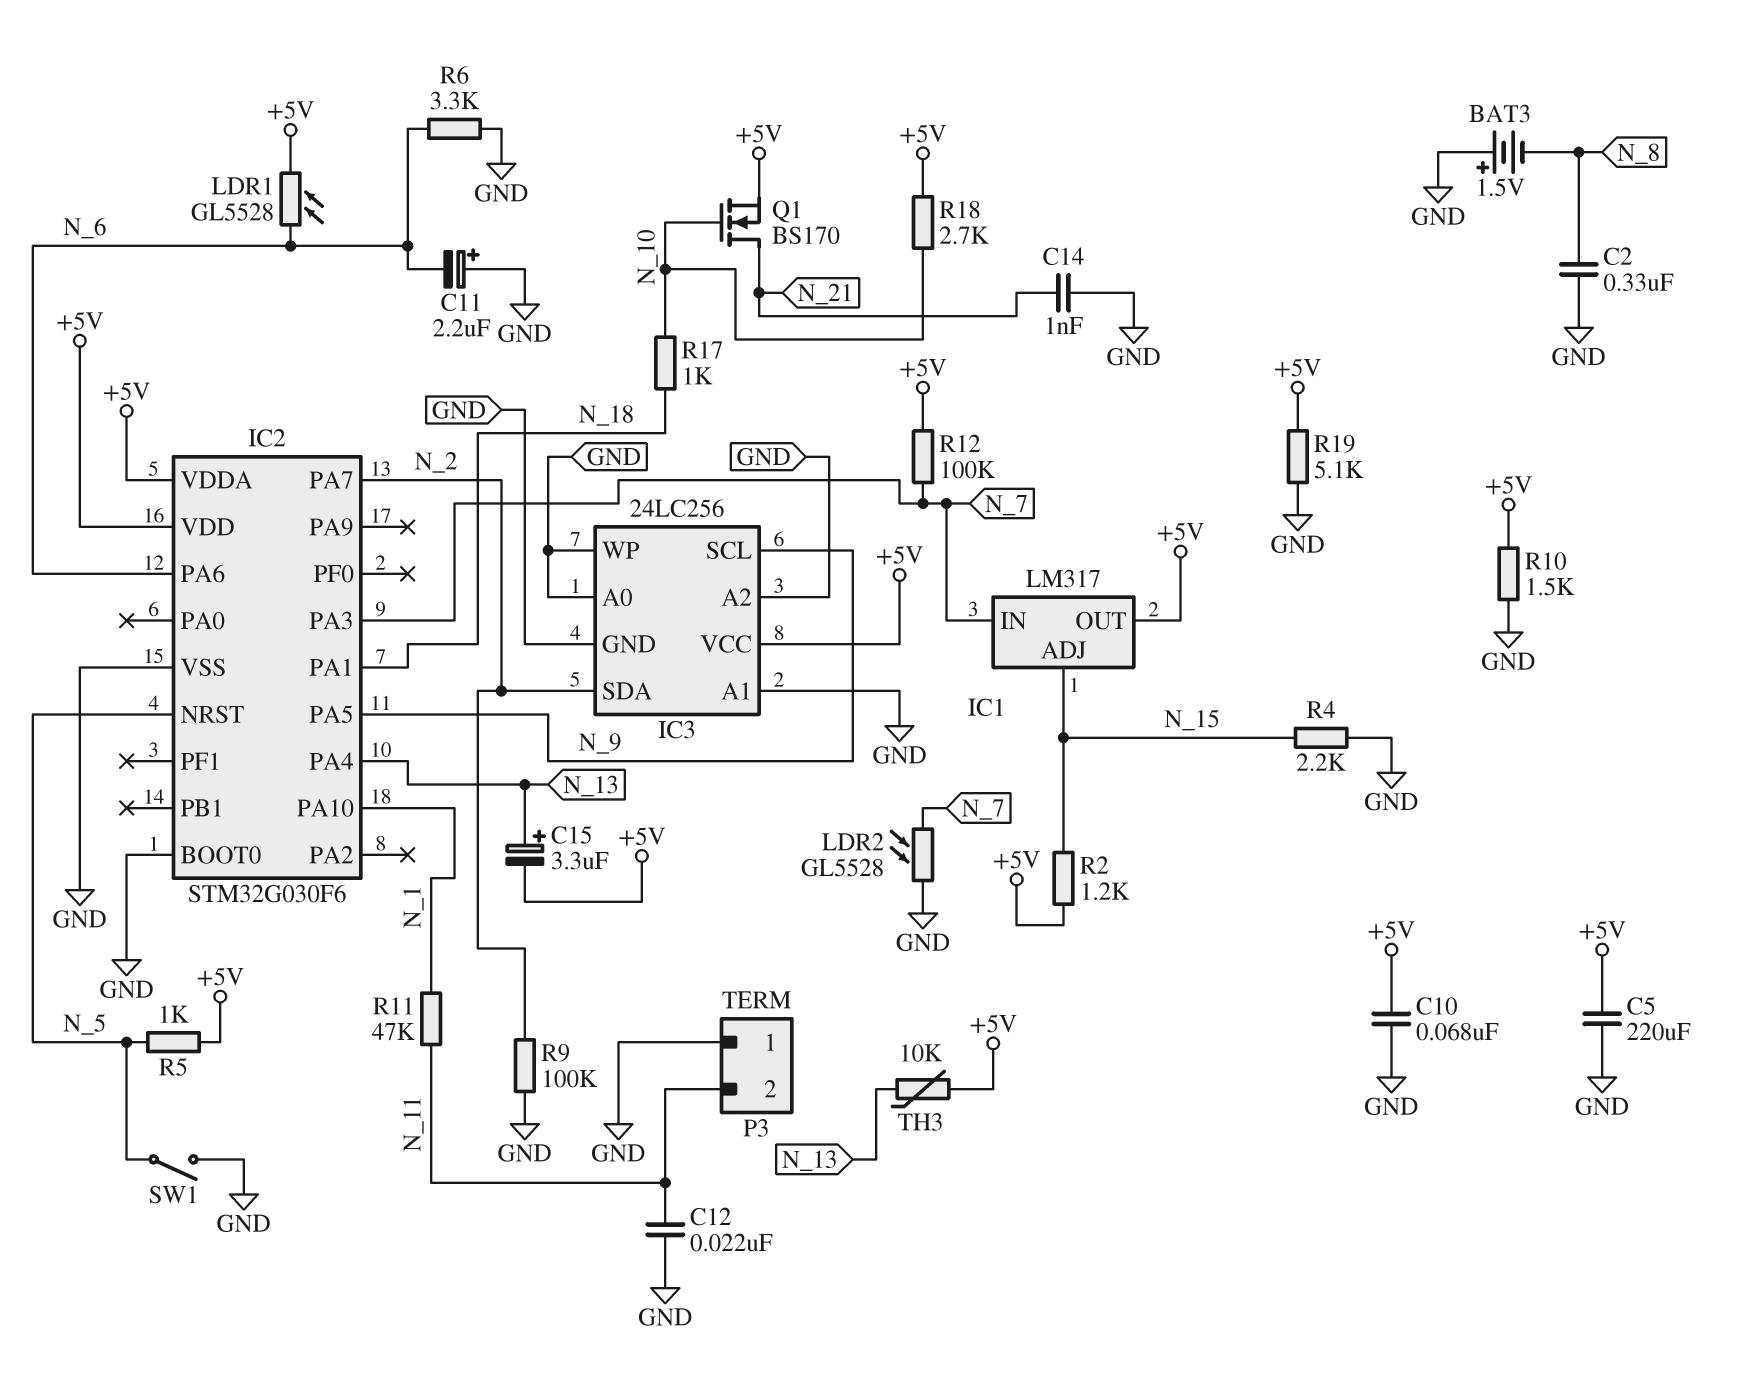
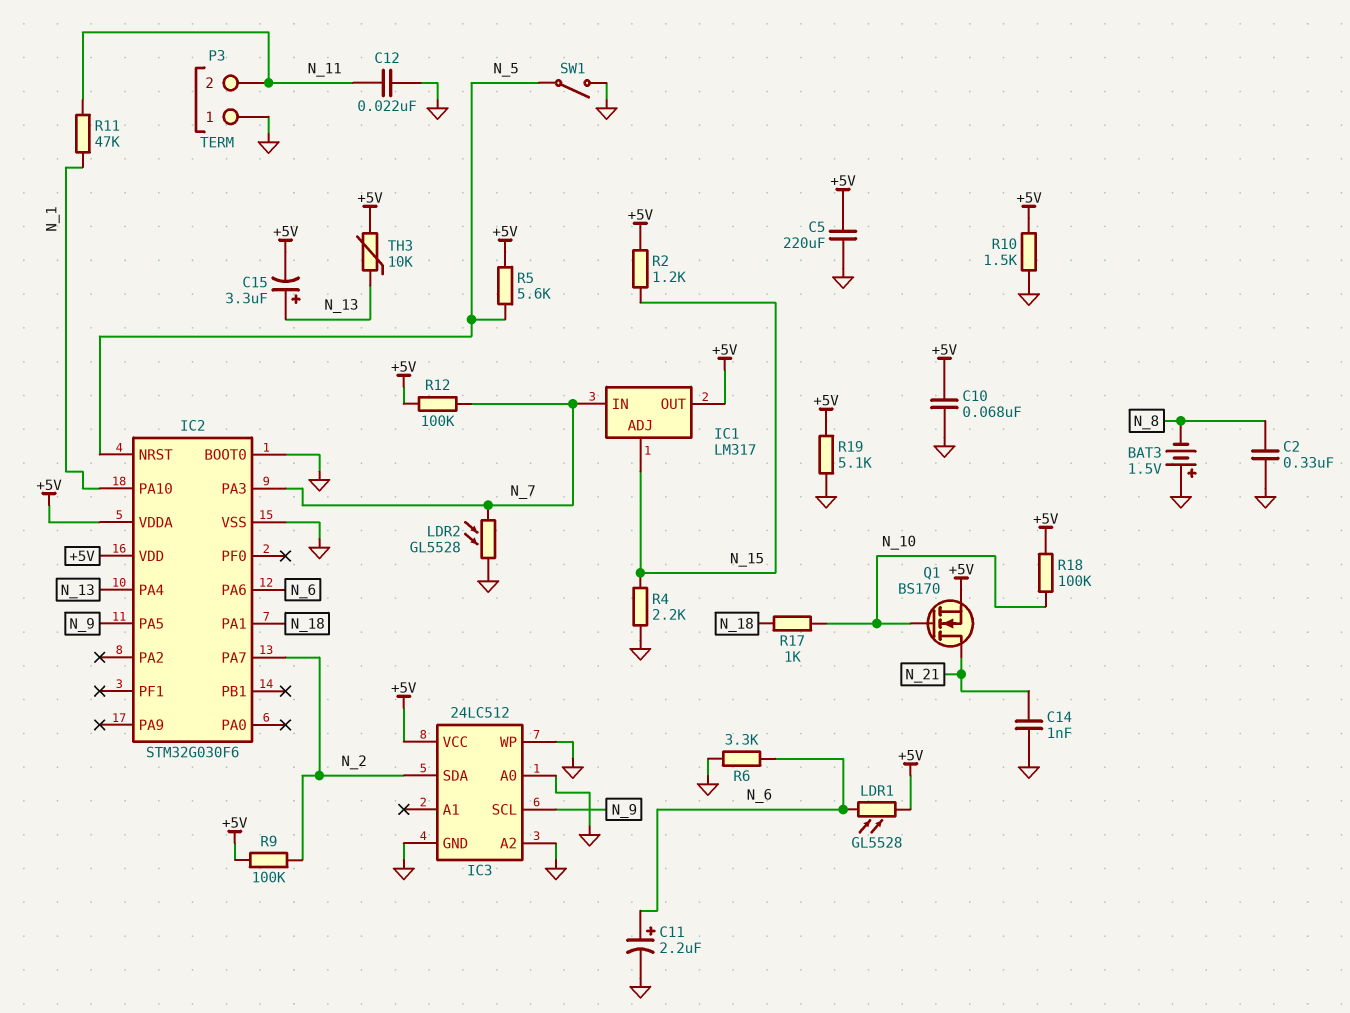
C11: 2.2uF (plus GND, minus N_6) -> 2.2uF (plus N_6, minus GND)
IC3: 24LC256 -> 24LC512
IC3 pin A1: GND -> none
R5: 1k (+5V, N_5) -> 5.6k (+5V, N_5)
R9: 100k (GND, N_2) -> 100k (+5V, N_2)
R18: 2.7k (+5V, N_10) -> 100k (+5V, N_10)

